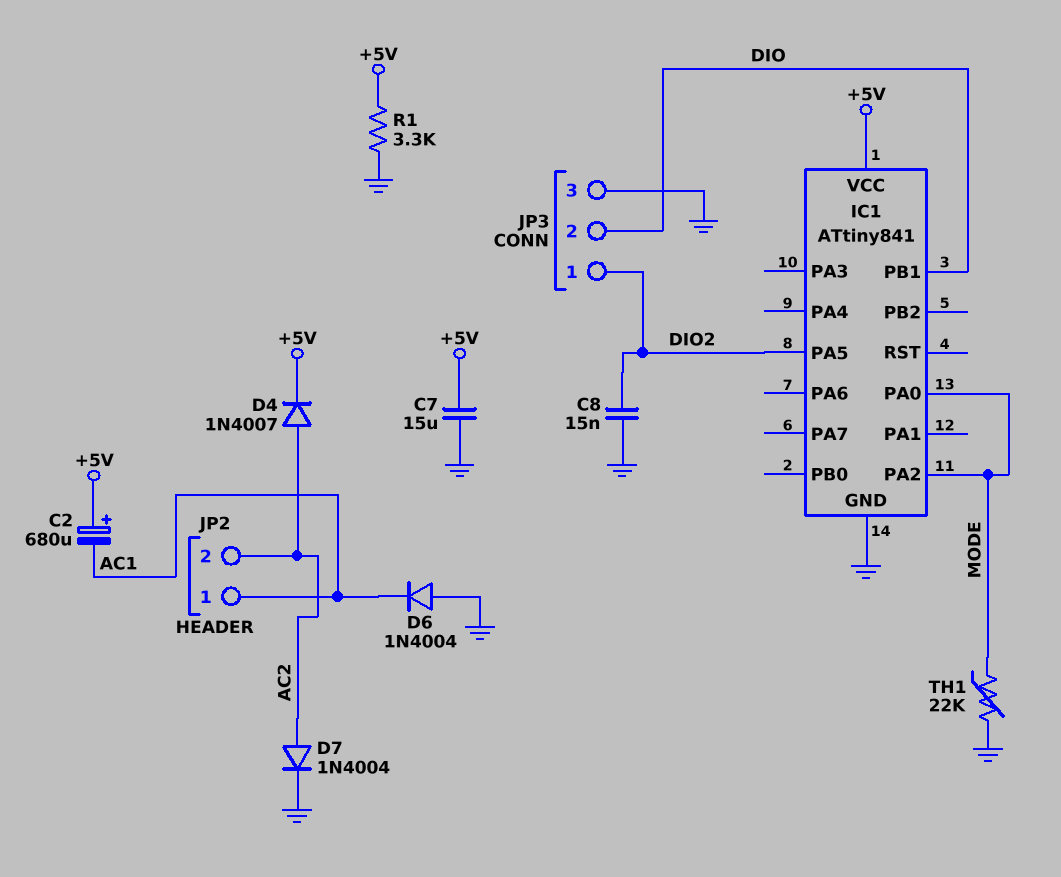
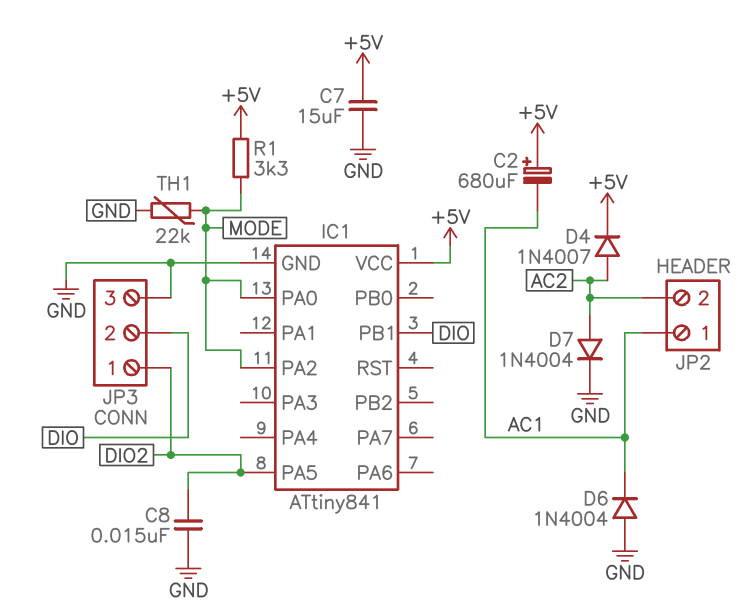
R1: 3.3k (+5V, GND) -> 3.3k (+5V, MODE)

